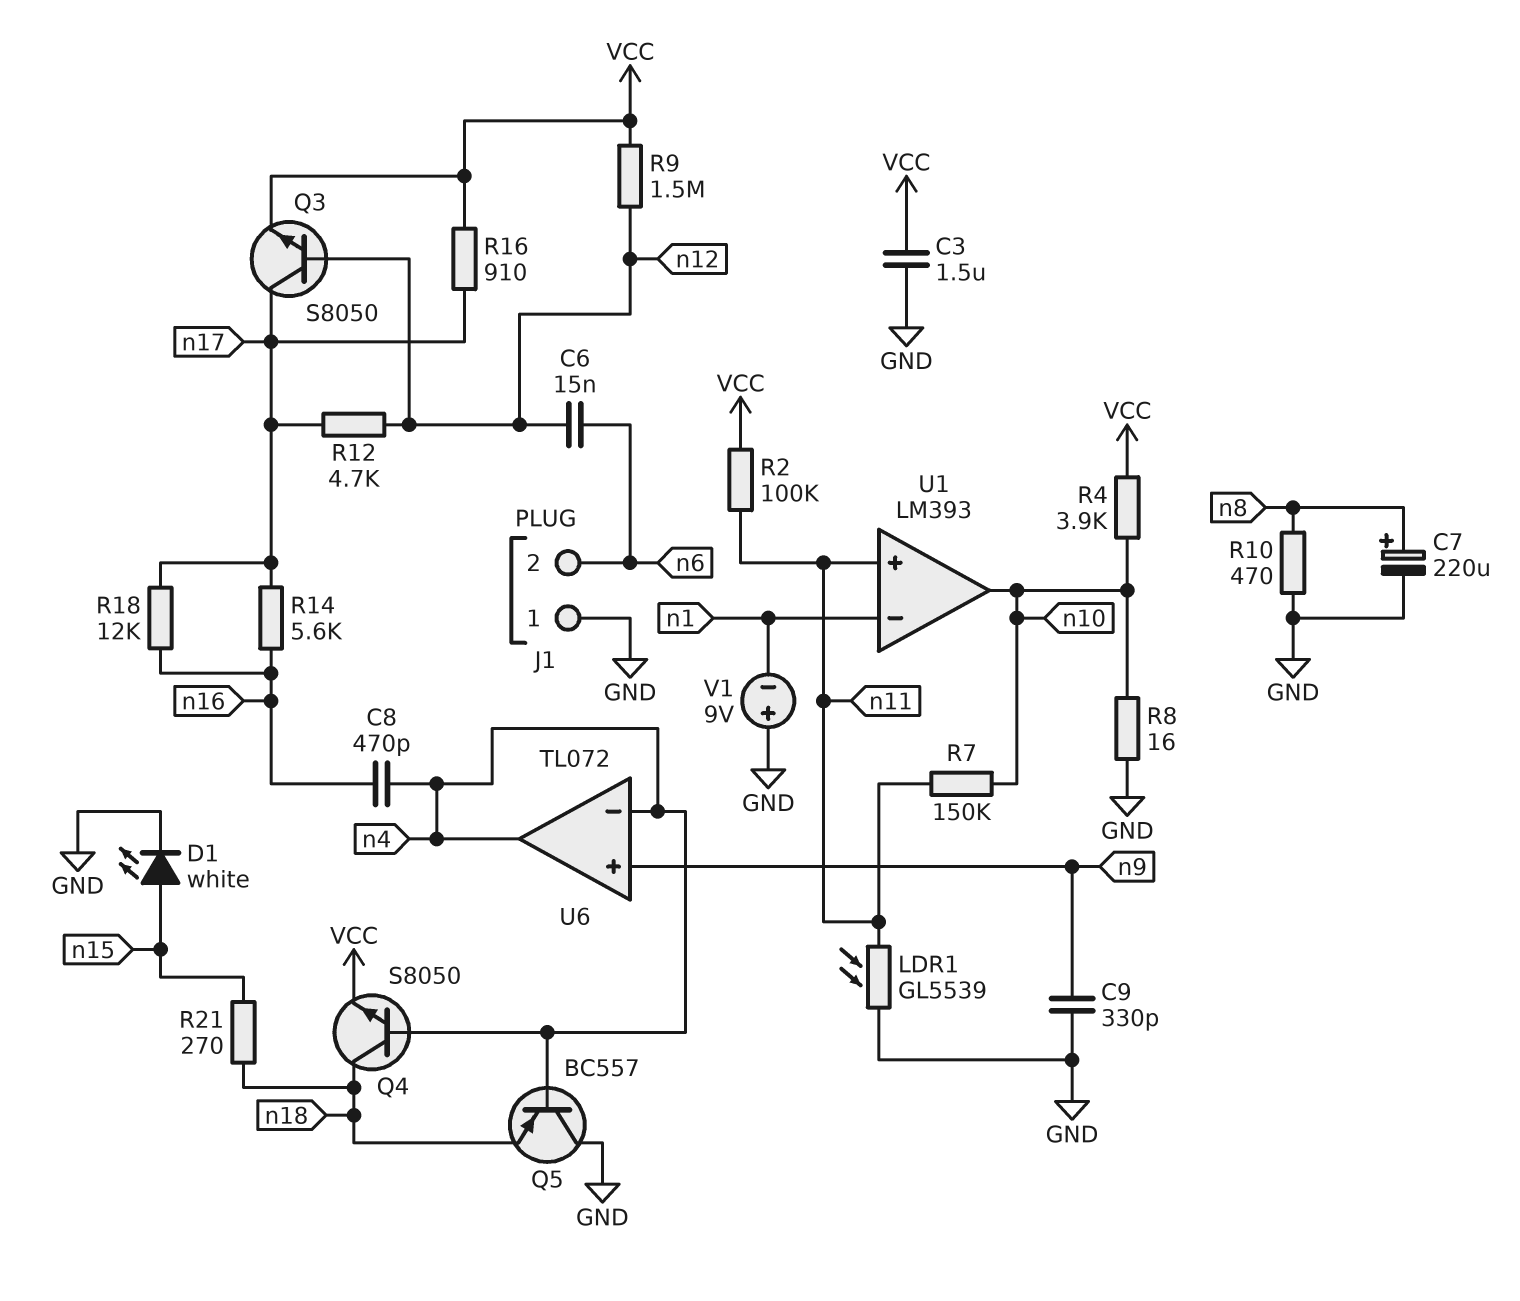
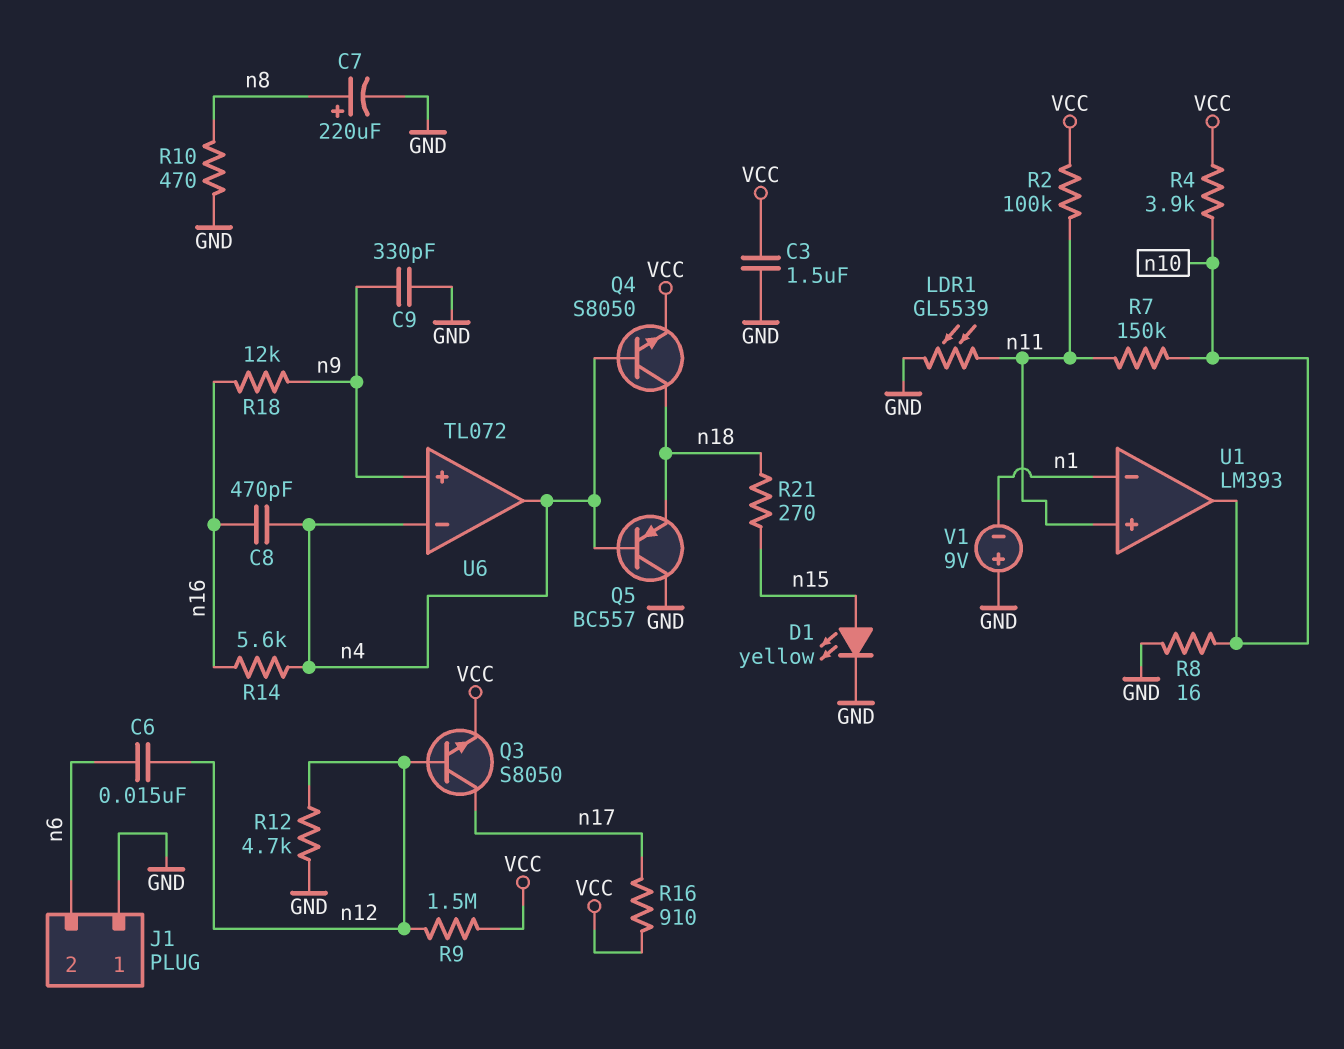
D1: LED white (A n15, K GND) -> LED yellow (A n15, K GND)
R12: 4.7k (n12, n17) -> 4.7k (GND, n12)
R14: 5.6k (n16, n17) -> 5.6k (n4, n16)
R18: 12k (n16, n17) -> 12k (n9, n16)

